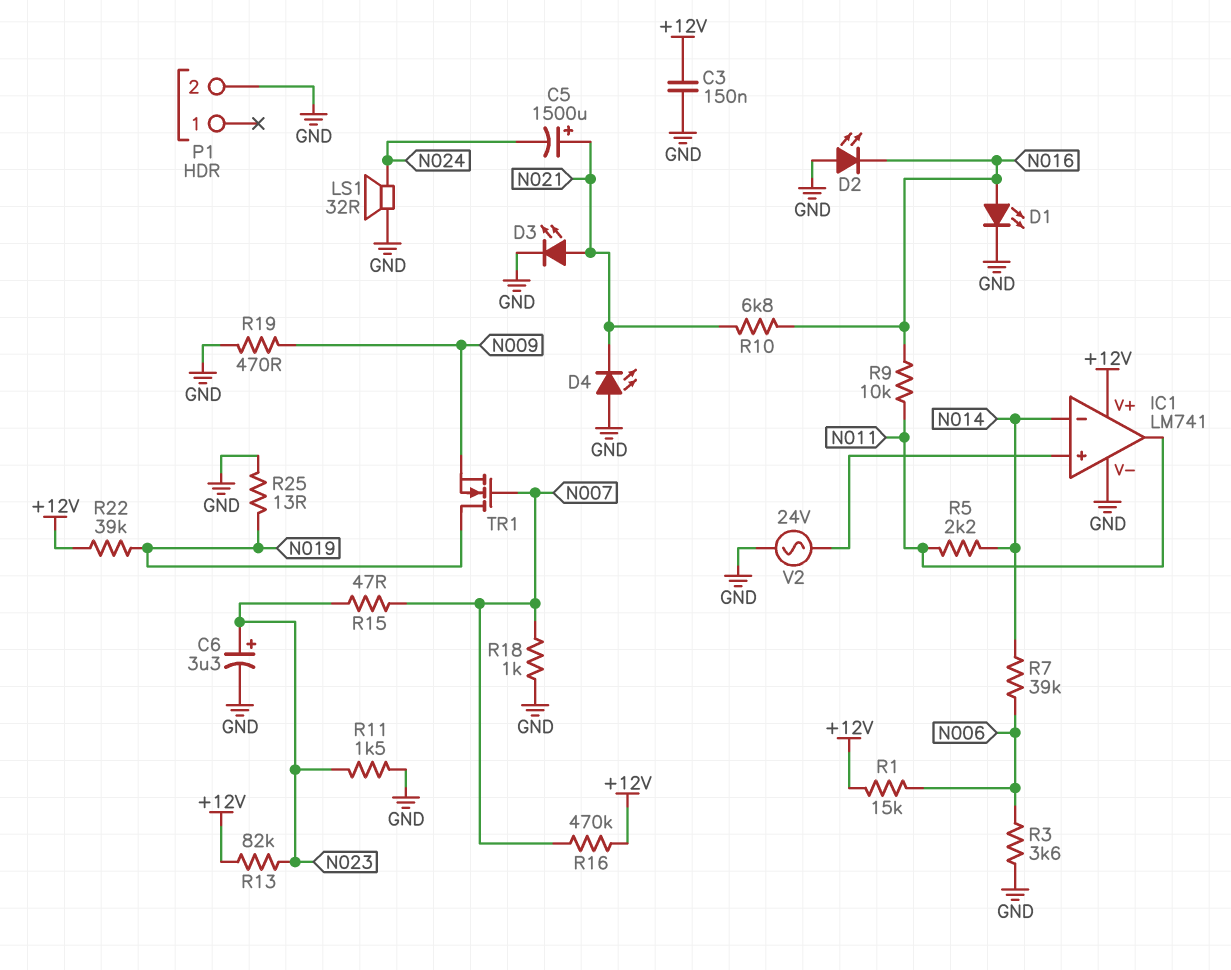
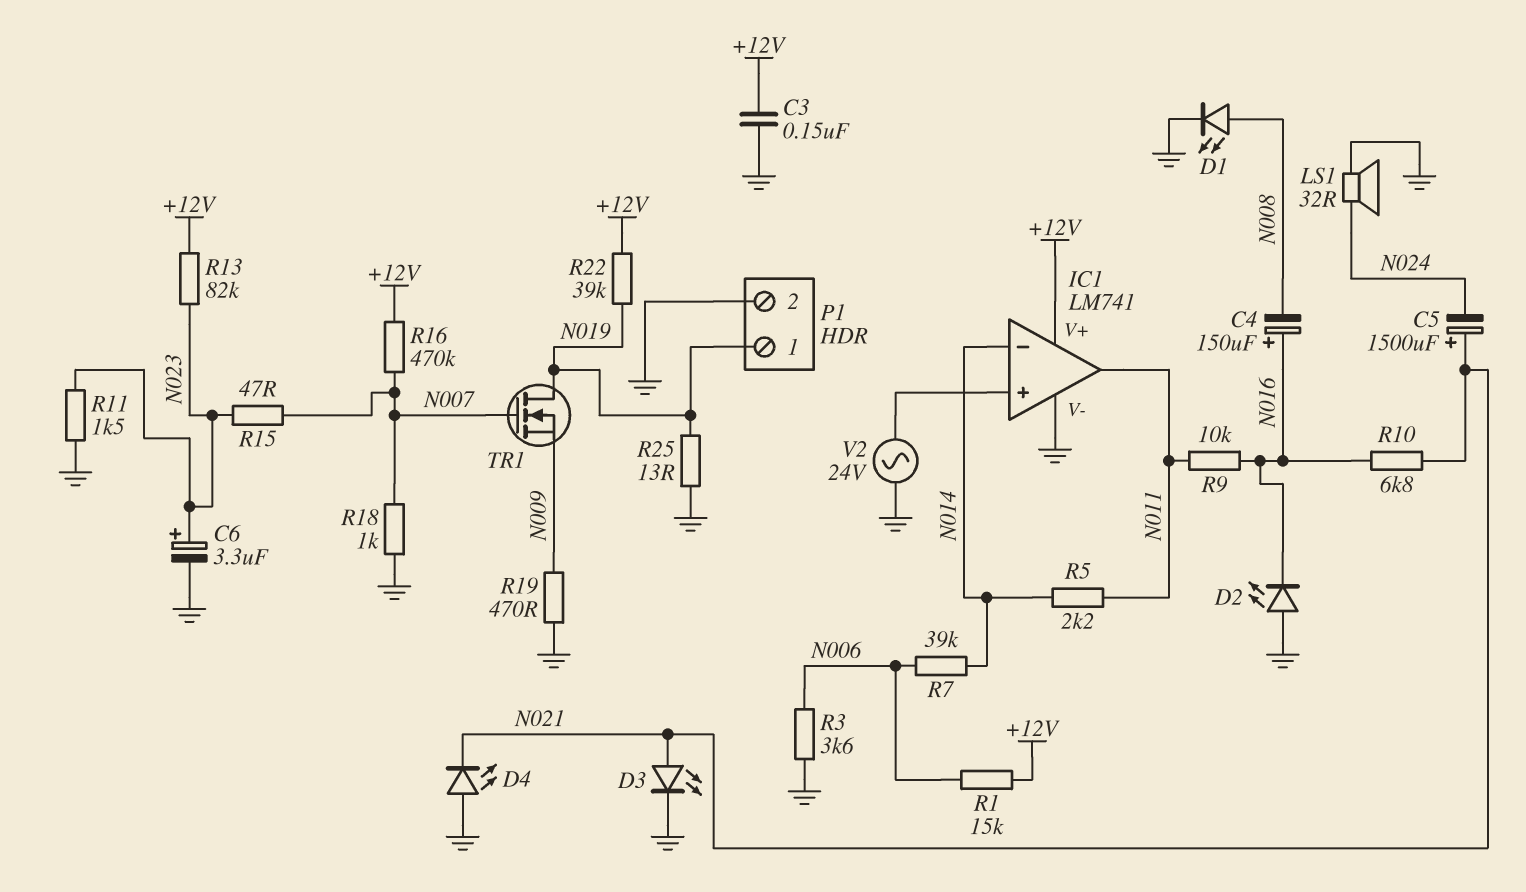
C4: none -> 150uF (plus N016, minus N008)
D1: LED (A N016, K GND) -> LED (A N008, K GND)
P1 pin 1: none -> N019

